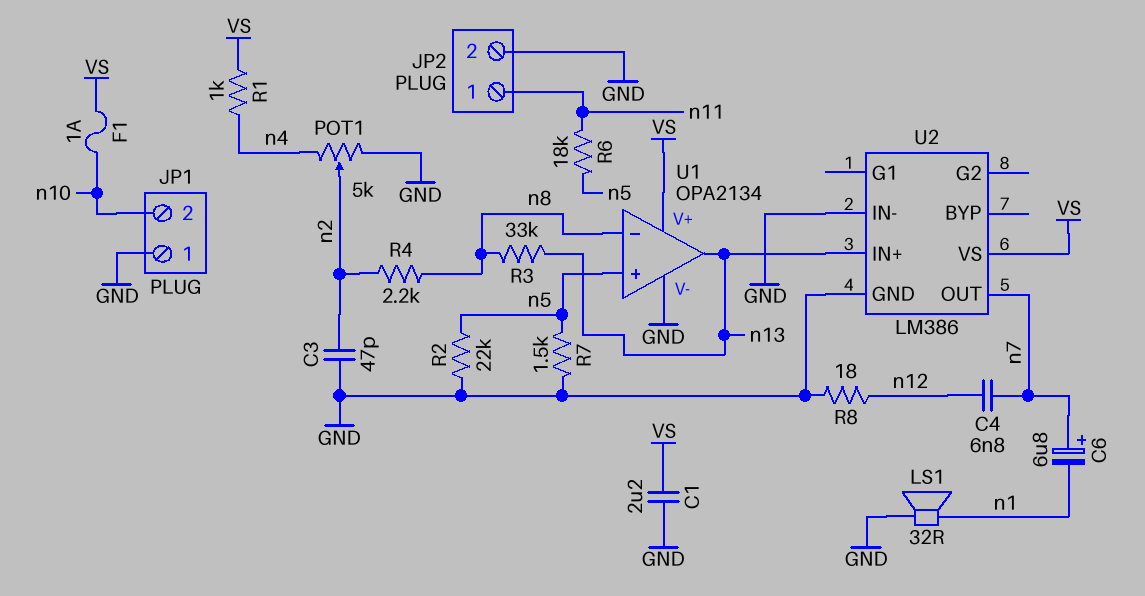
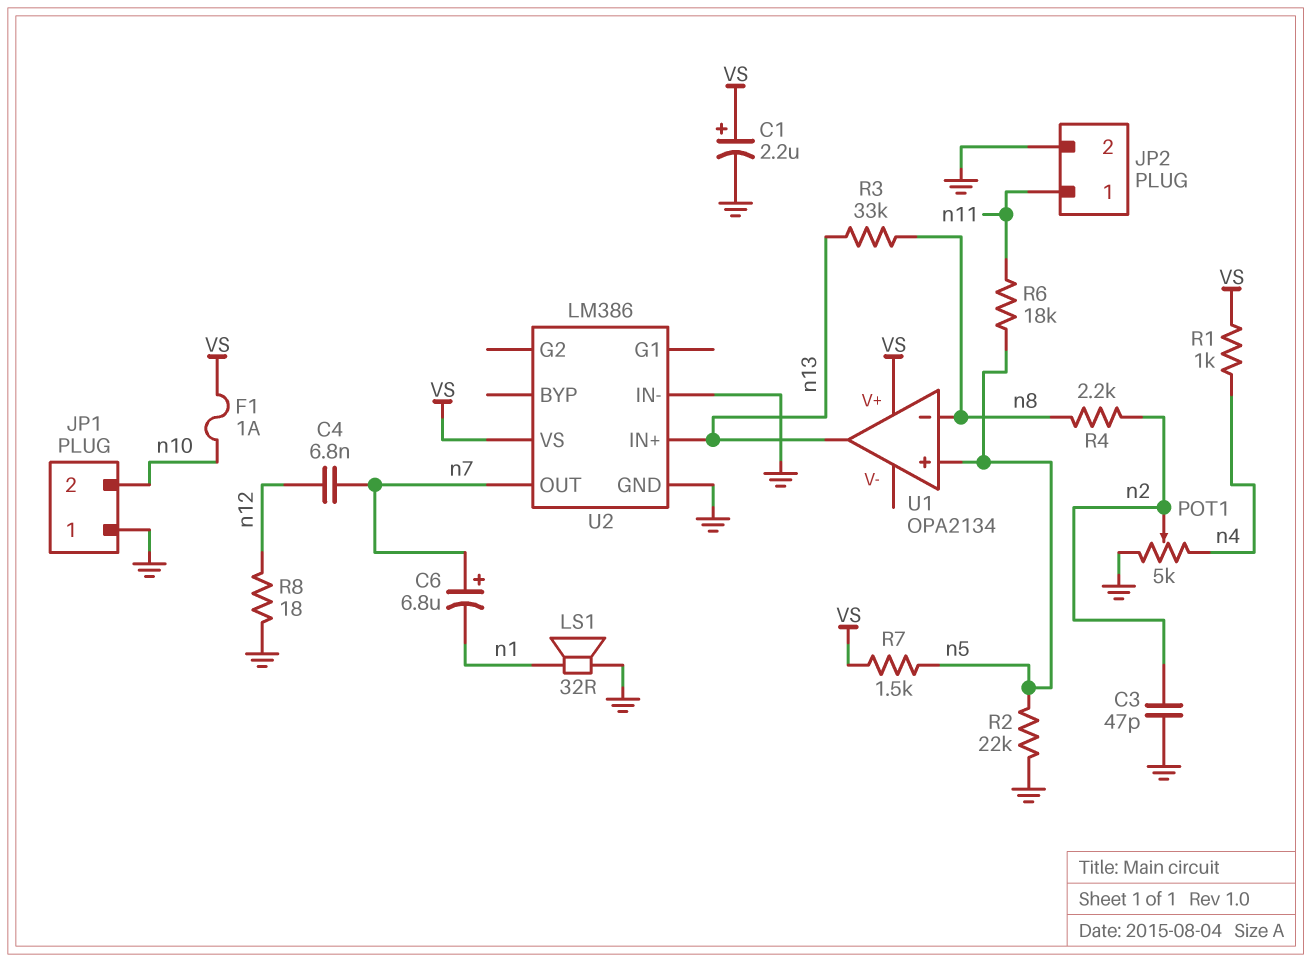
C1: 2.2uF (GND, VS) -> 2.2uF (plus VS, minus GND)
R7: 1.5k (GND, n5) -> 1.5k (VS, n5)
U1 pin V-: GND -> none

